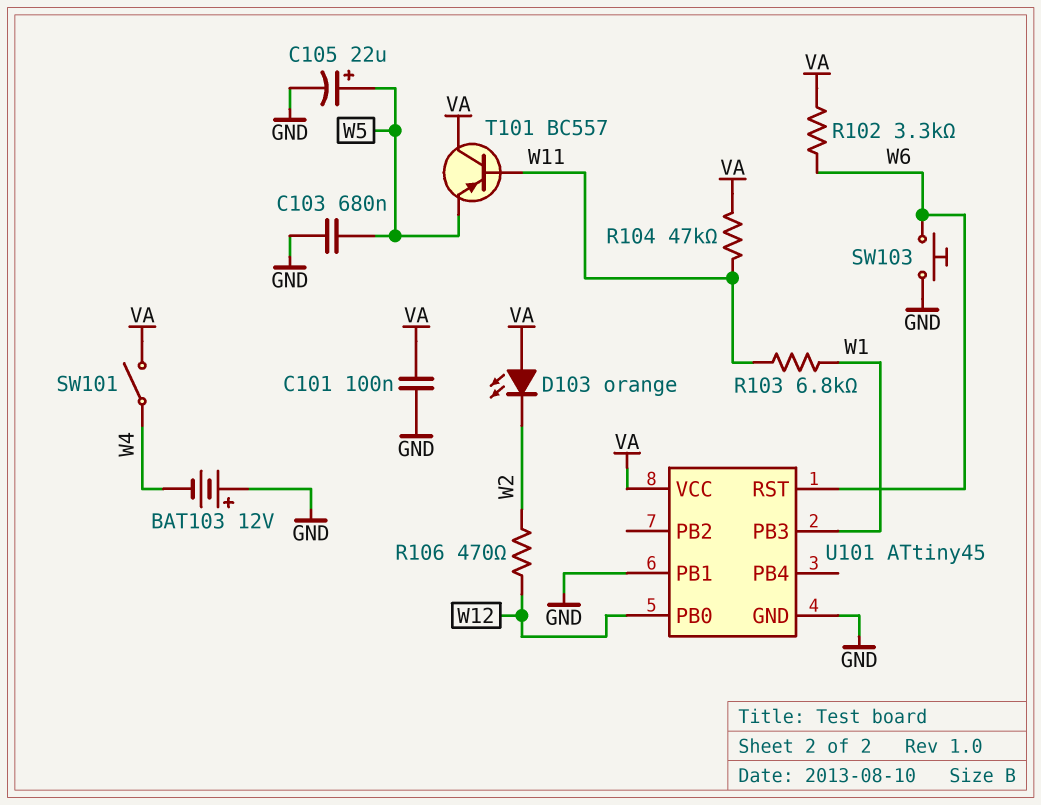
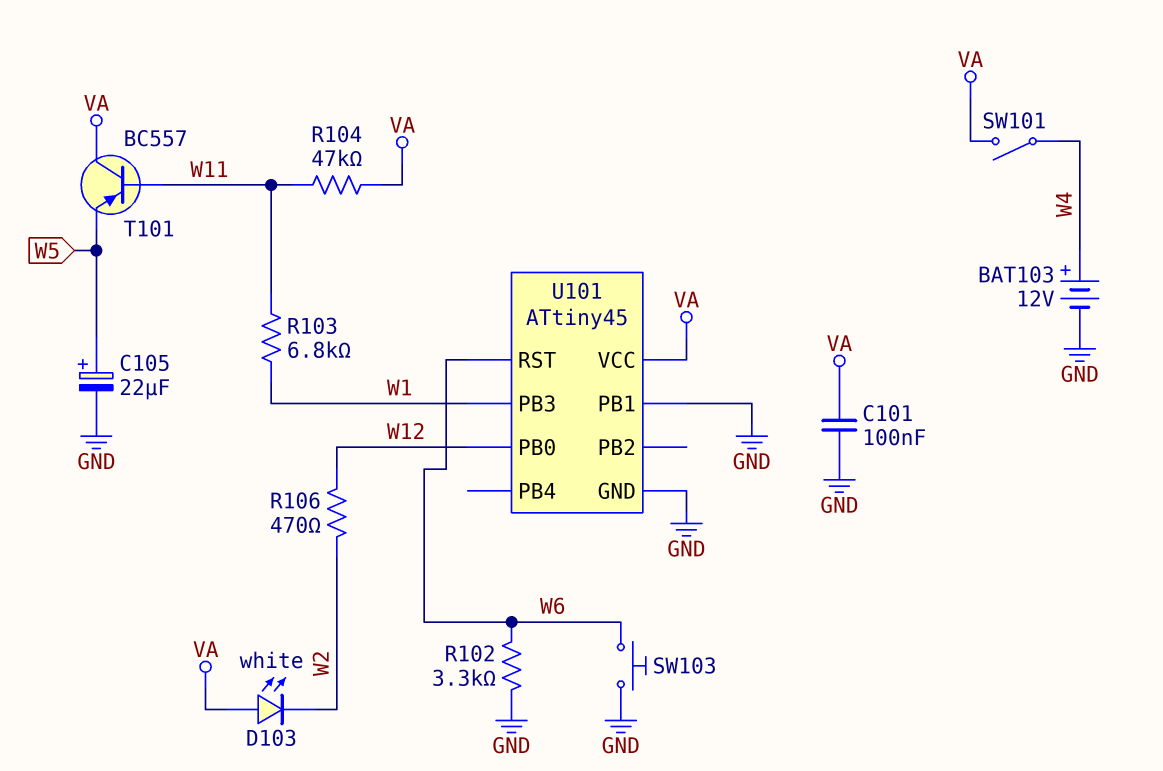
BAT103: 12V (plus GND, minus W4) -> 12V (plus W4, minus GND)
C103: 680nF (GND, W5) -> none
D103: LED orange (A VA, K W2) -> LED white (A VA, K W2)
R102: 3.3k (VA, W6) -> 3.3k (GND, W6)

